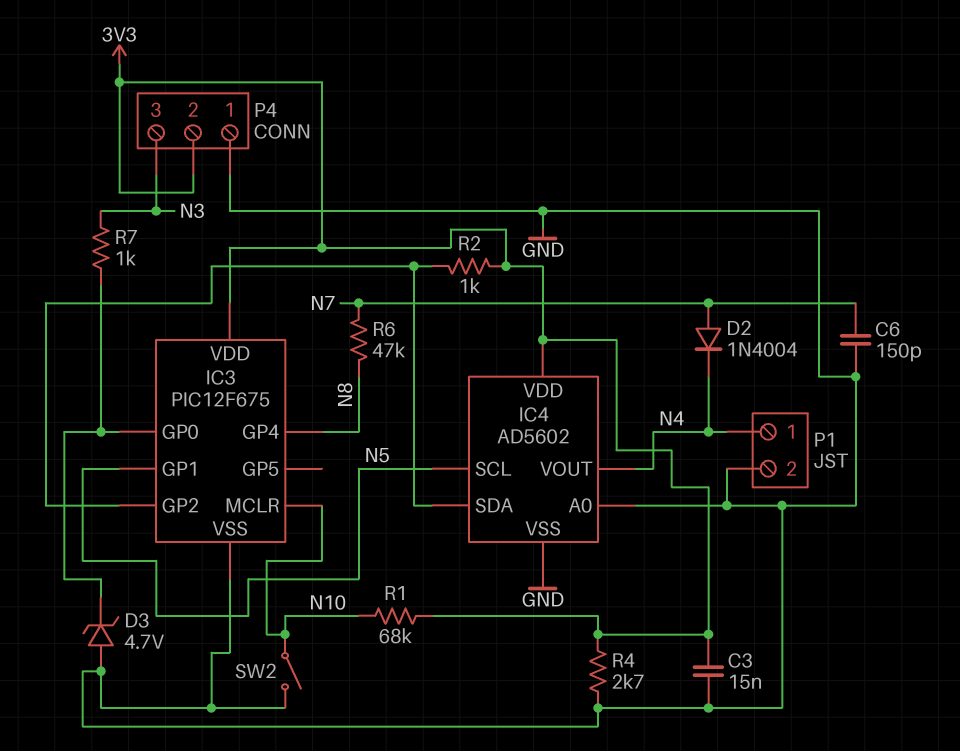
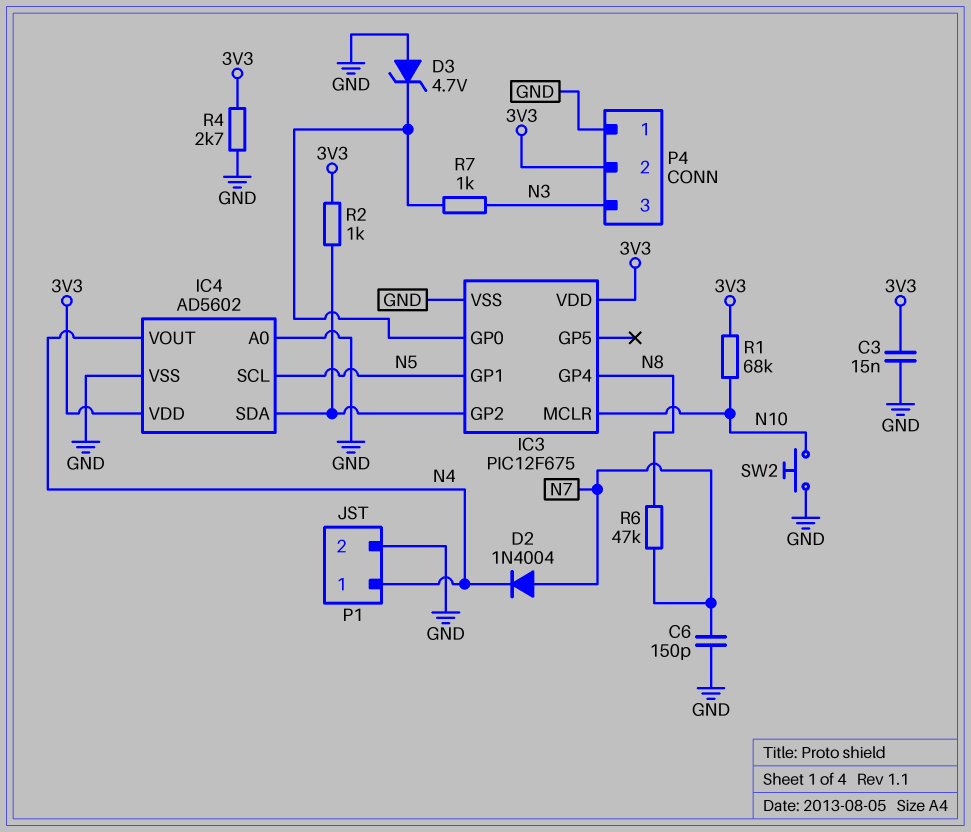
SW2: switch (GND, N10) -> button (GND, N10)

